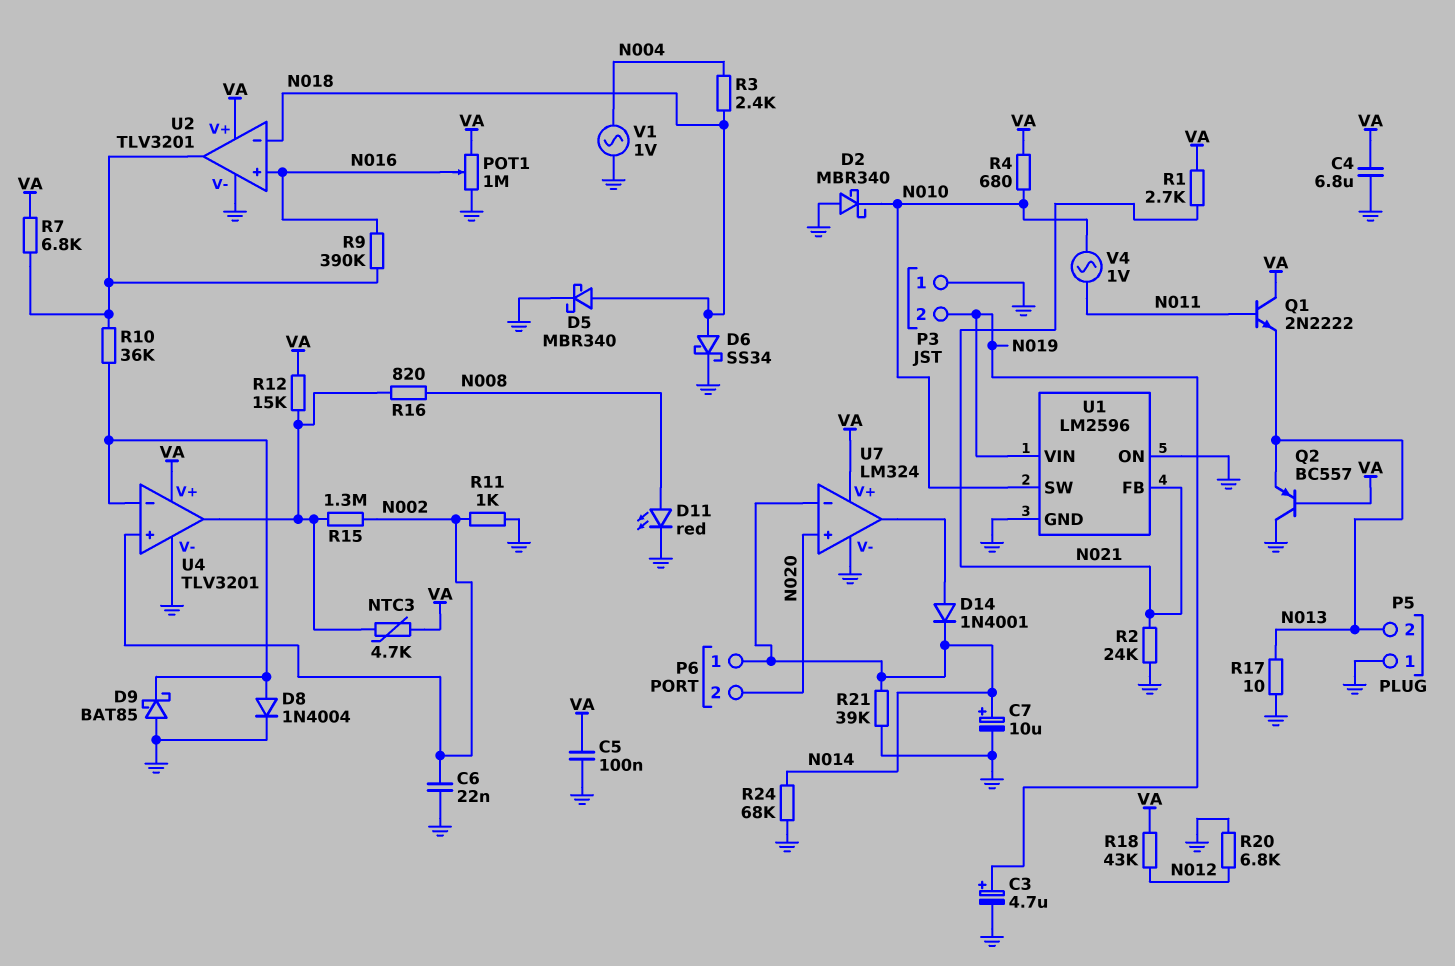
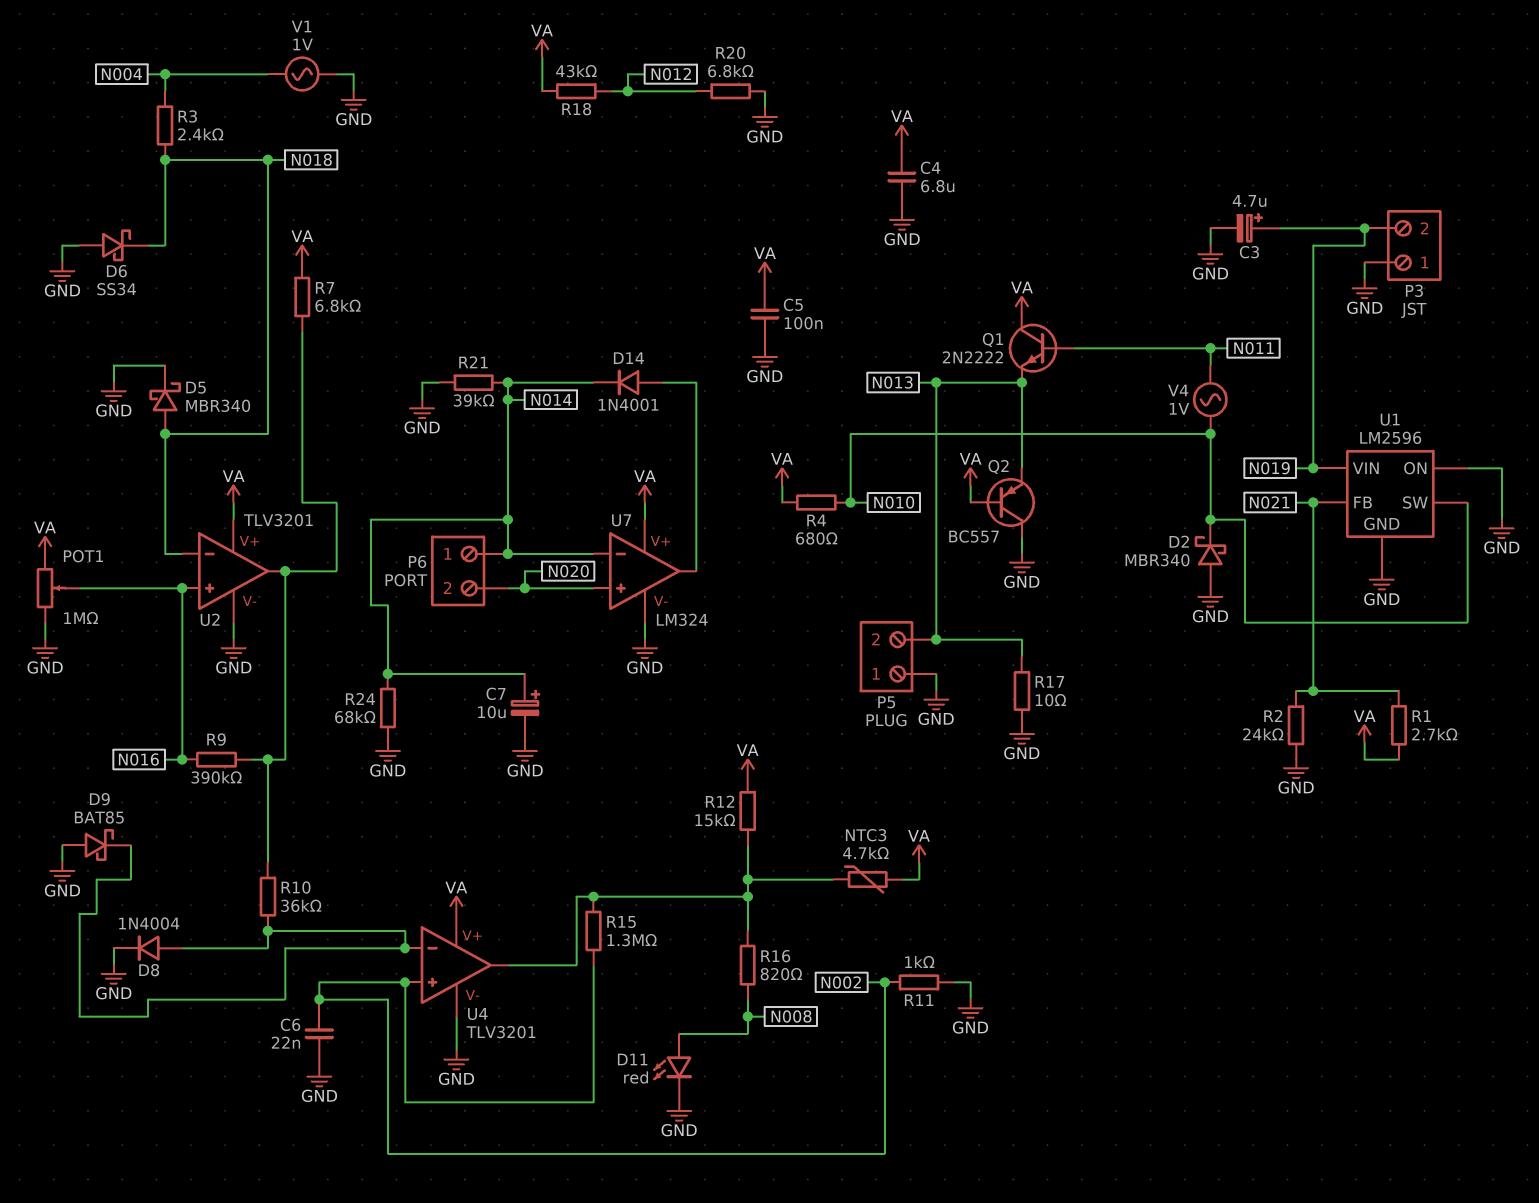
D6: schottky SS34 (A N018, K GND) -> schottky SS34 (A GND, K N018)

